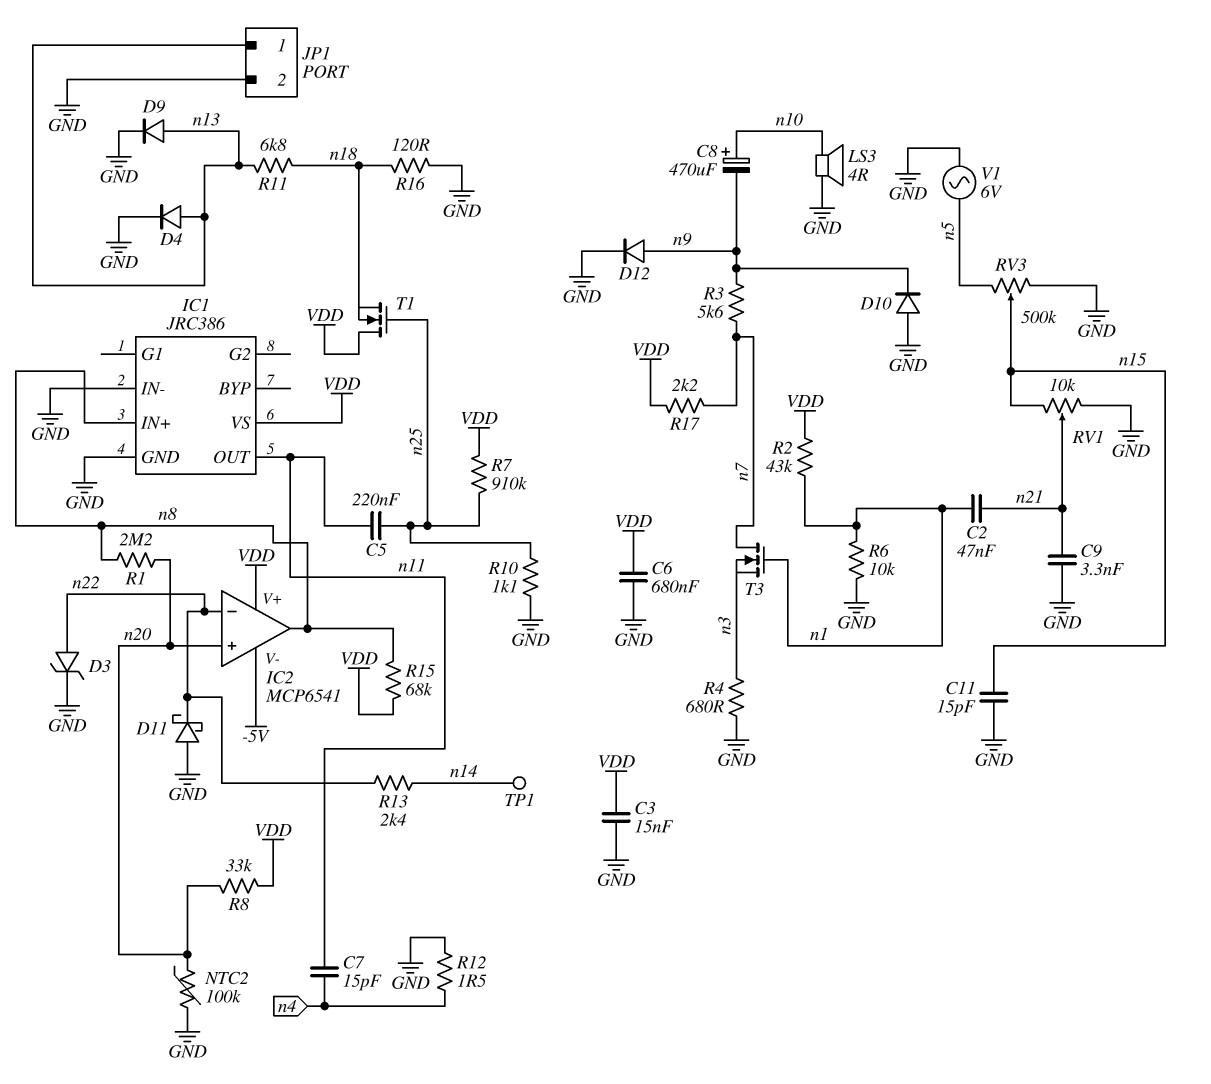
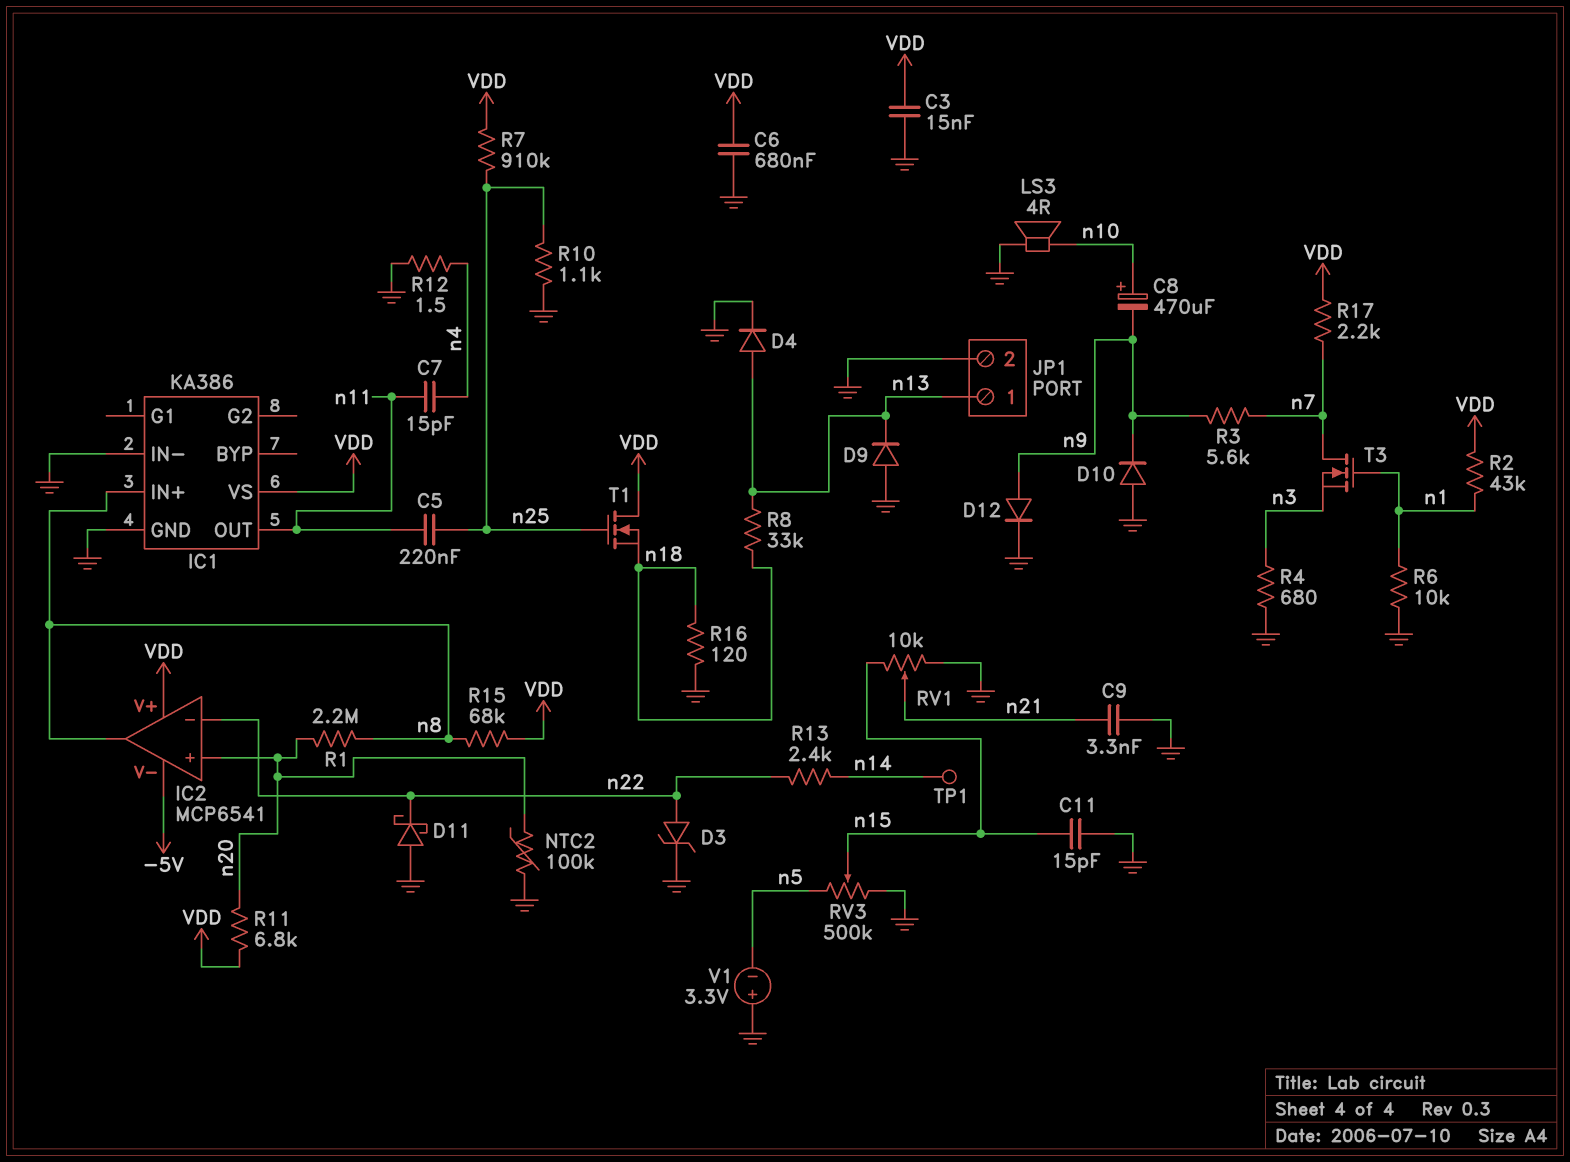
C2: 47nF (n1, n21) -> none
D9: diode (A n13, K GND) -> diode (A GND, K n13)
IC1: JRC386 -> KA386
R8: 33k (VDD, n20) -> 33k (n13, n18)
R11: 6.8k (n13, n18) -> 6.8k (VDD, n20)
V1: AC 6V (GND, n5) -> 3.3V (plus GND, minus n5)

